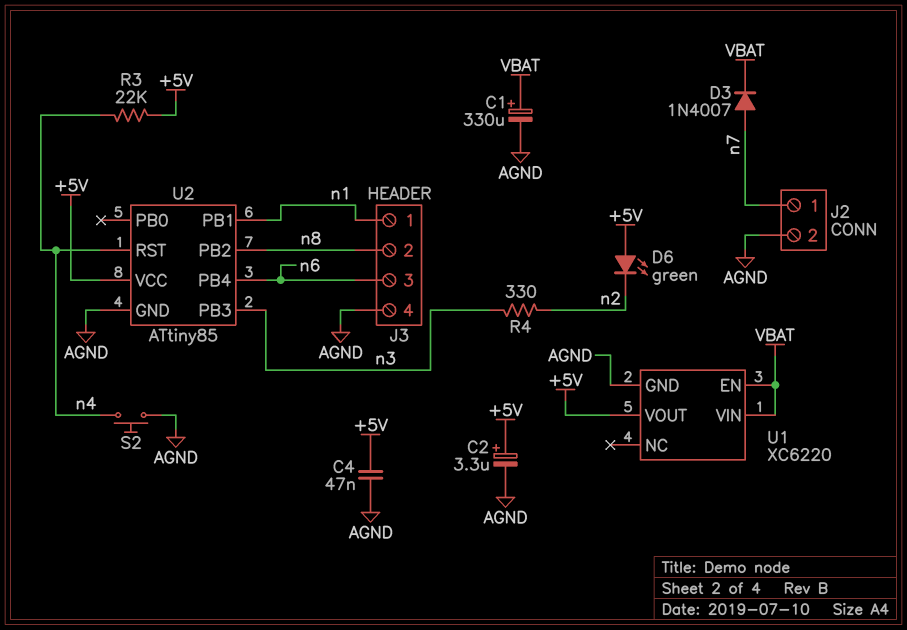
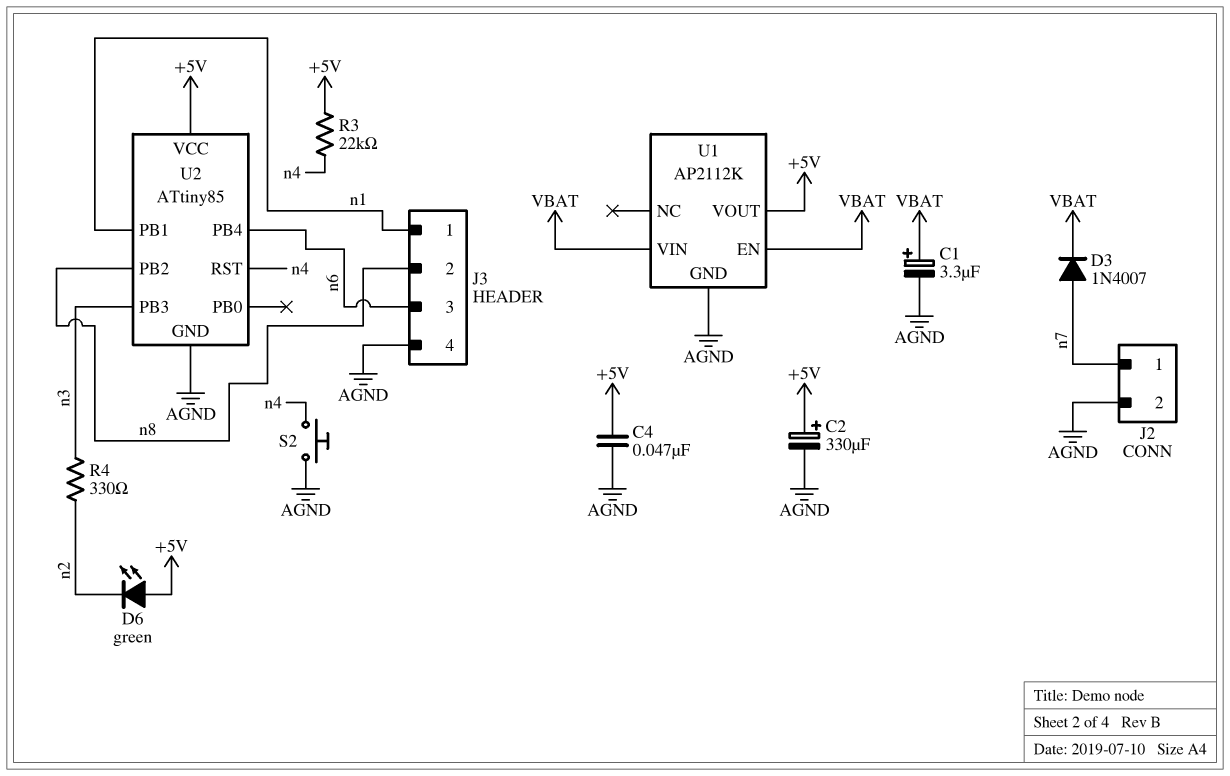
C1: 330uF (plus VBAT, minus AGND) -> 3.3uF (plus VBAT, minus AGND)
C2: 3.3uF (plus +5V, minus AGND) -> 330uF (plus +5V, minus AGND)
U1: XC6220 -> AP2112K

